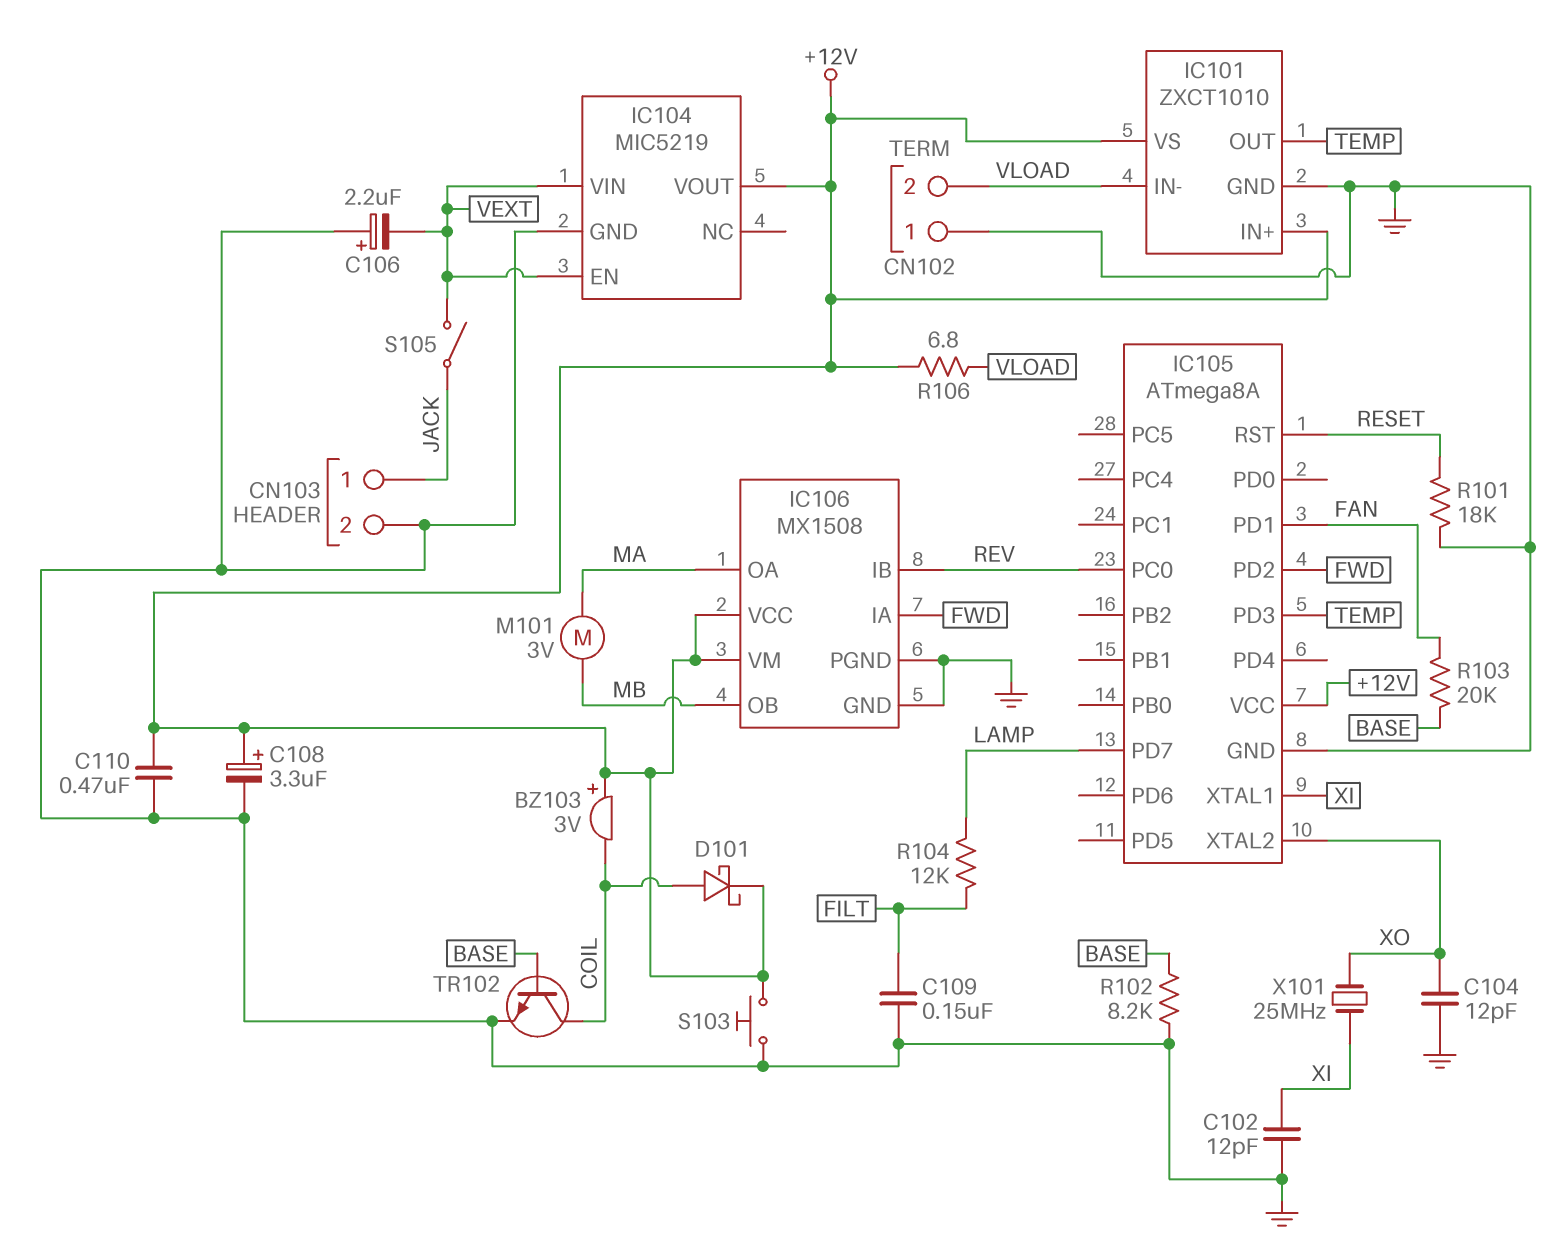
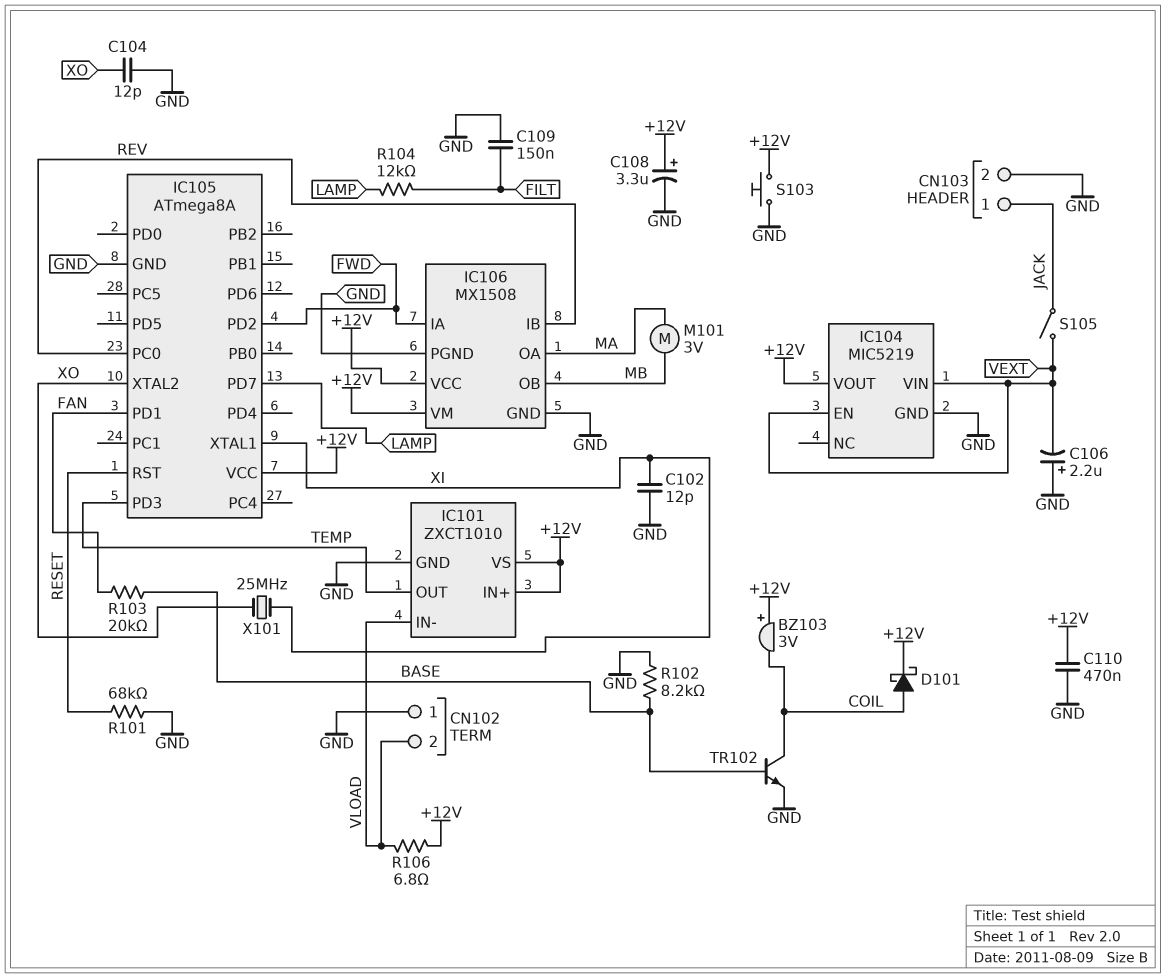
R101: 18k (GND, RESET) -> 68k (GND, RESET)

